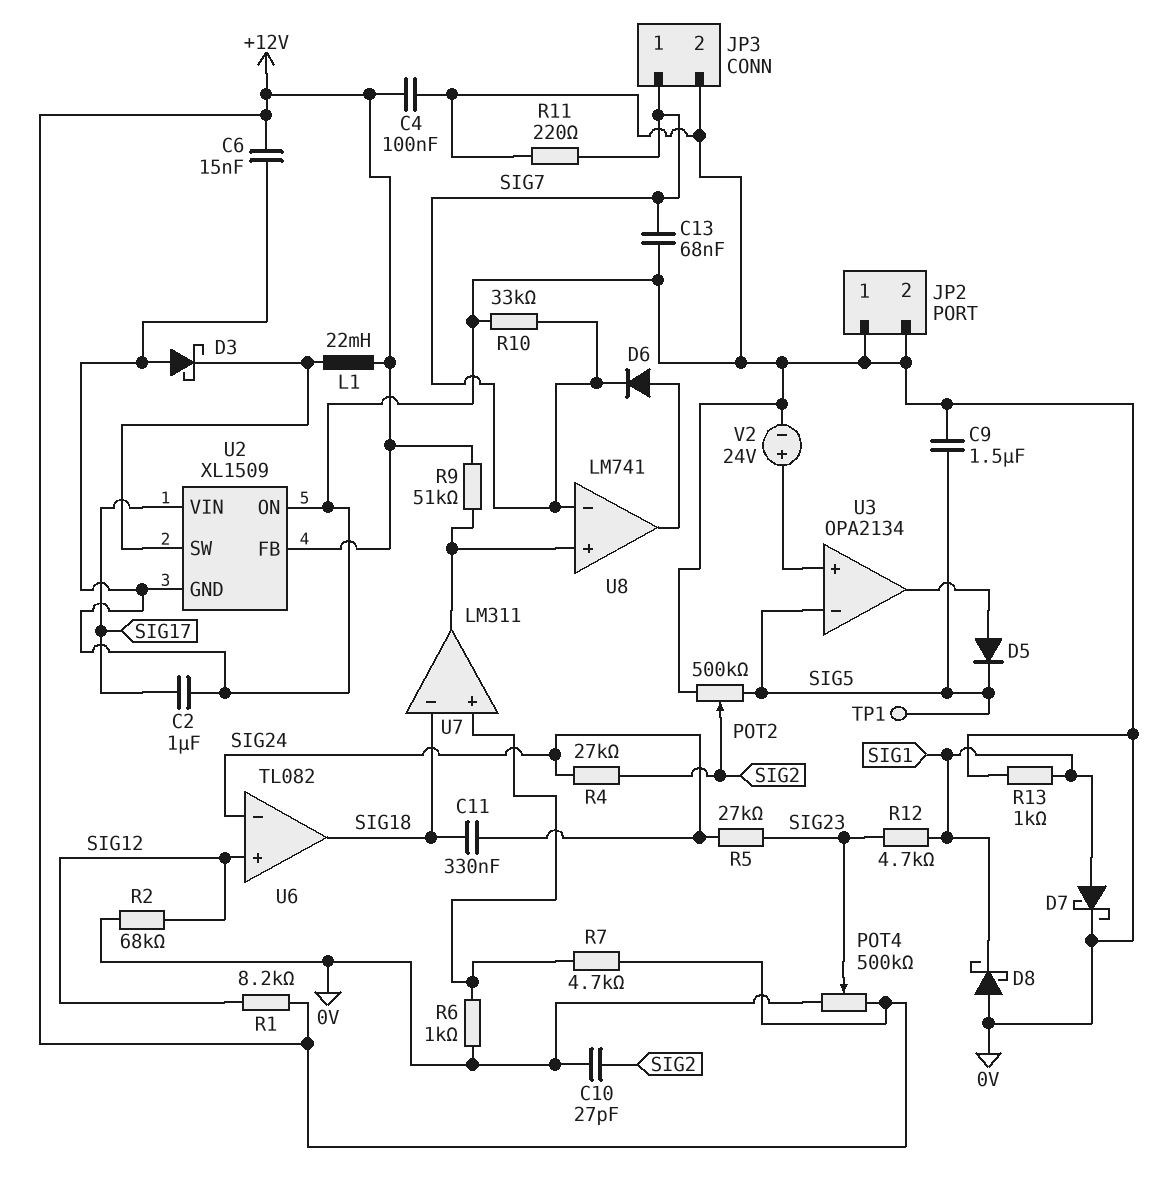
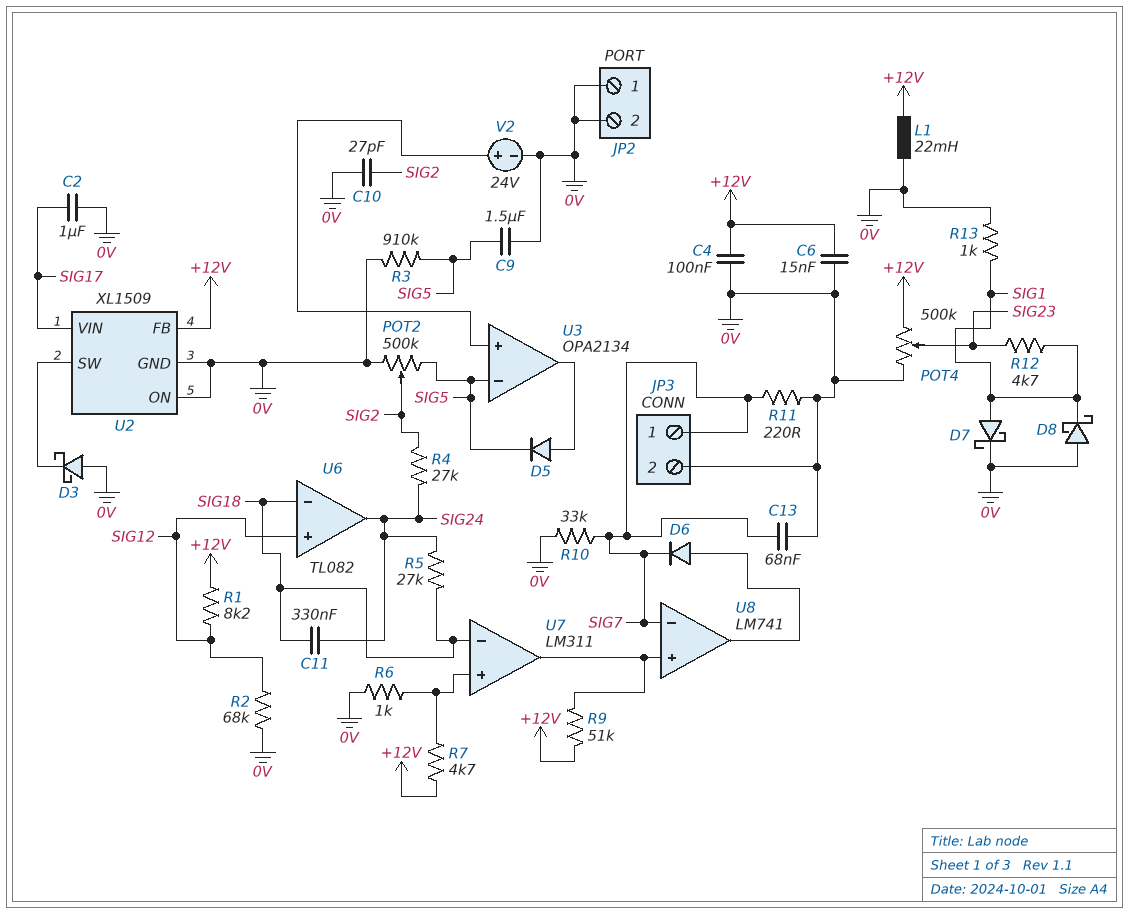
L1: 22mH (+12V, U2/SW) -> 22mH (+12V, 0V)
R3: none -> 910k (0V, SIG5)
R5: 27k (SIG23, SIG24) -> 27k (SIG18, SIG24)
TP1: test point (SIG5) -> none
U6 pin in-: SIG24 -> SIG18
U6 pin out: SIG18 -> SIG24

